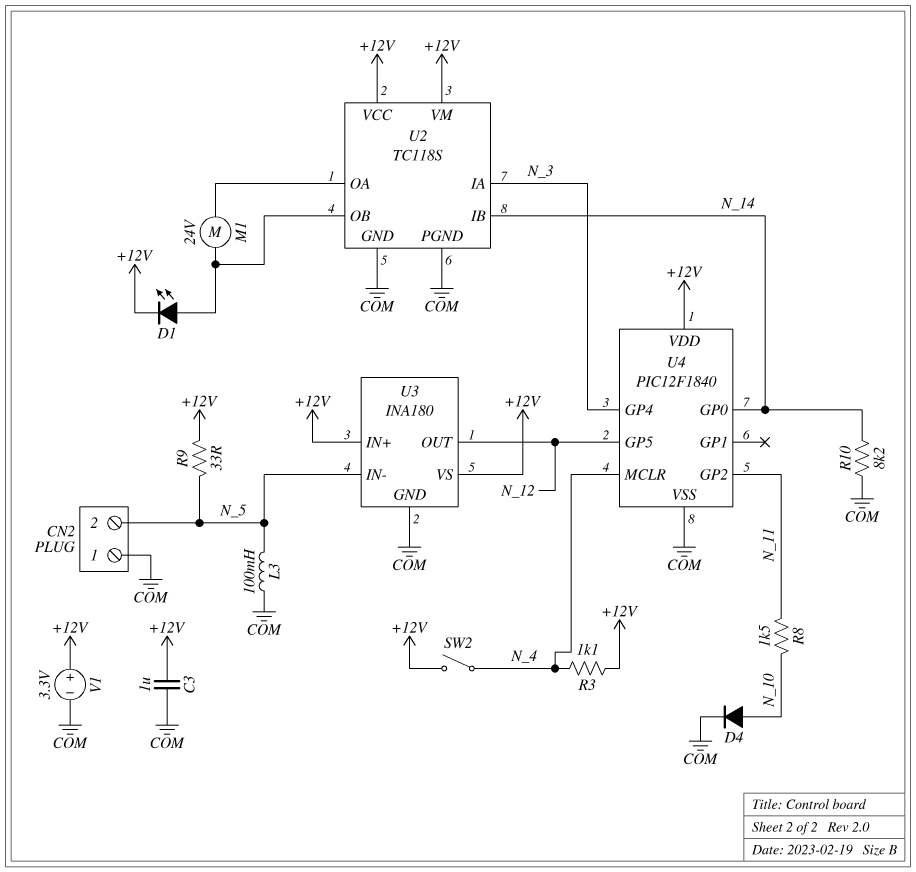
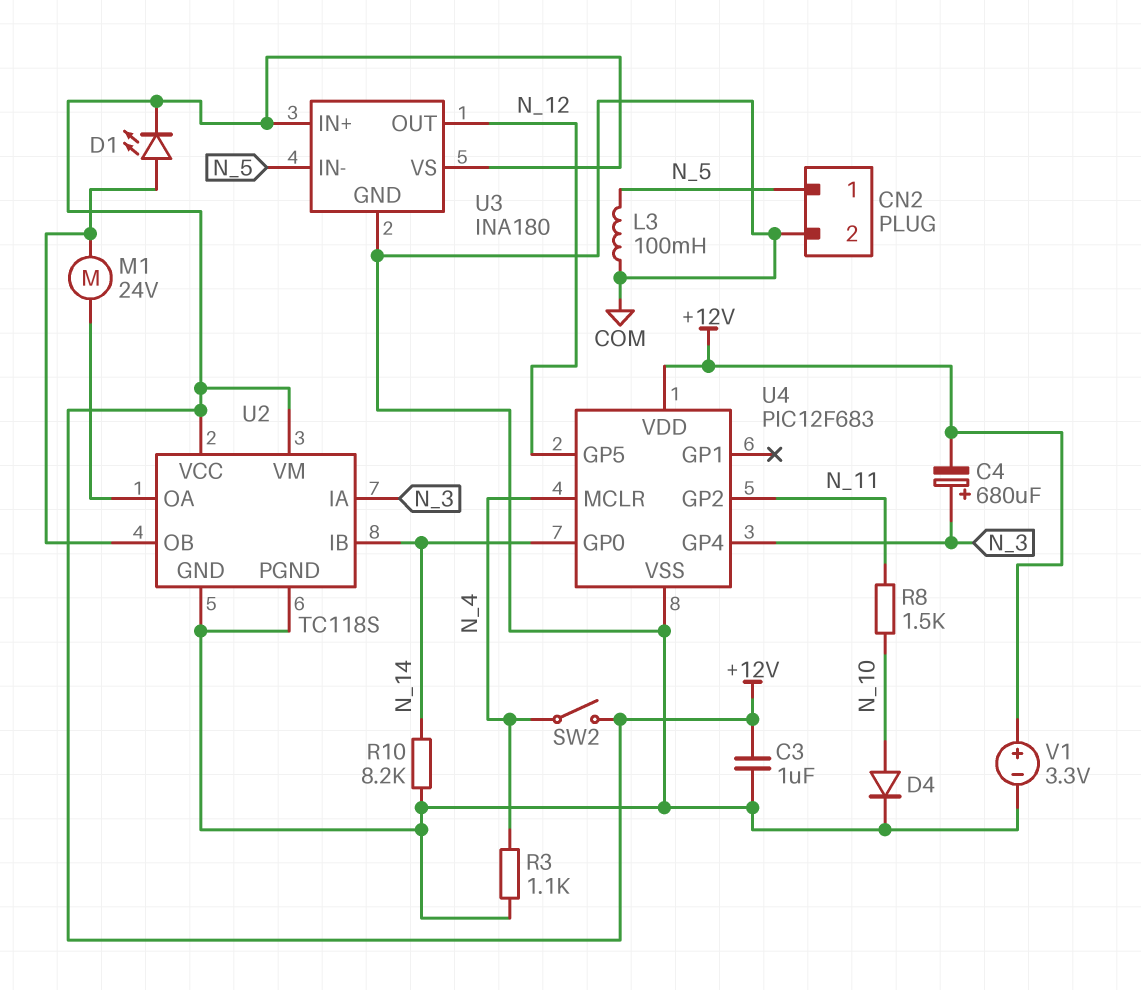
C4: none -> 680uF (plus N_3, minus +12V)
CN2 pin 1: COM -> N_5
CN2 pin 2: N_5 -> COM
R3: 1.1k (+12V, N_4) -> 1.1k (COM, N_4)
R9: 33 (+12V, N_5) -> none
U4: PIC12F1840 -> PIC12F683

